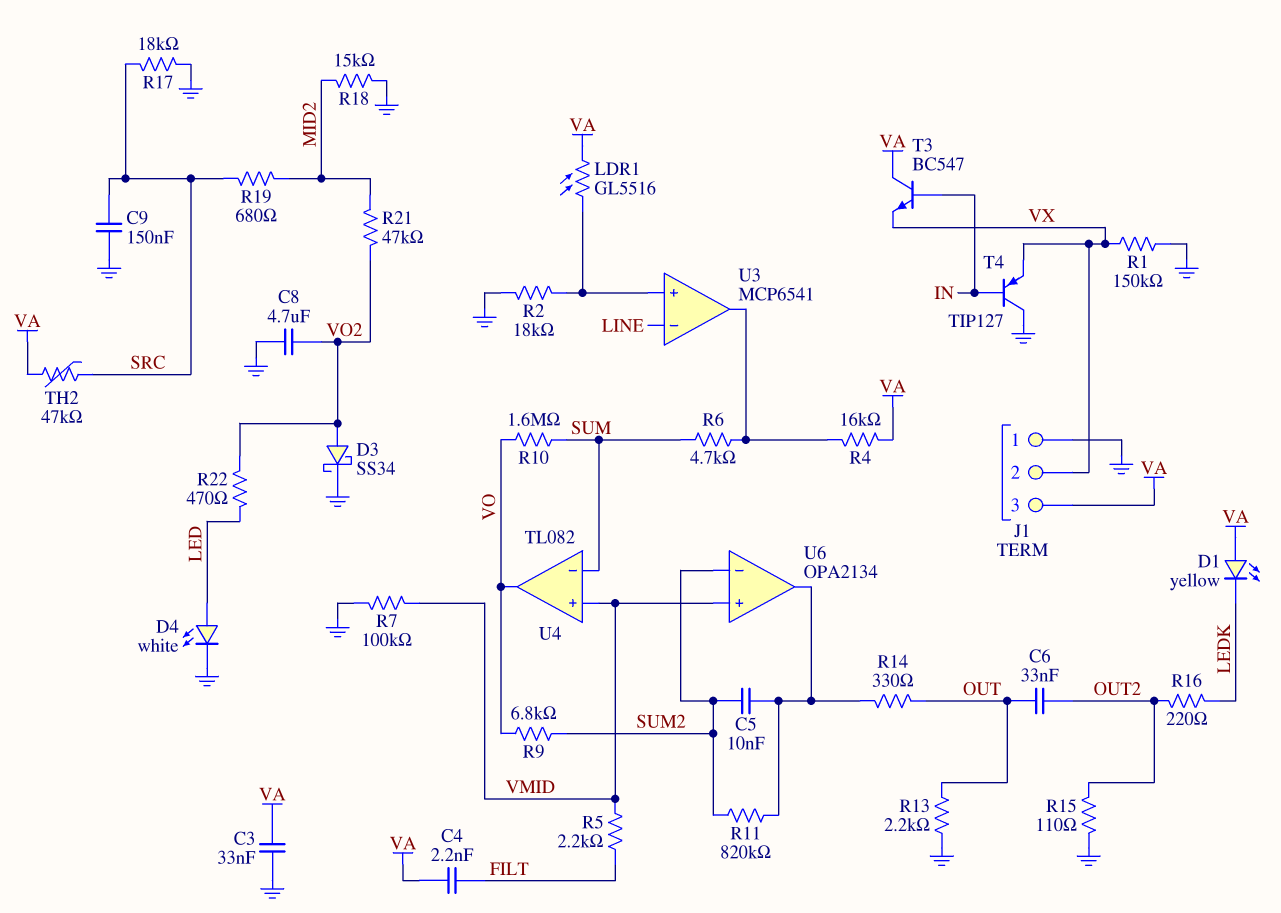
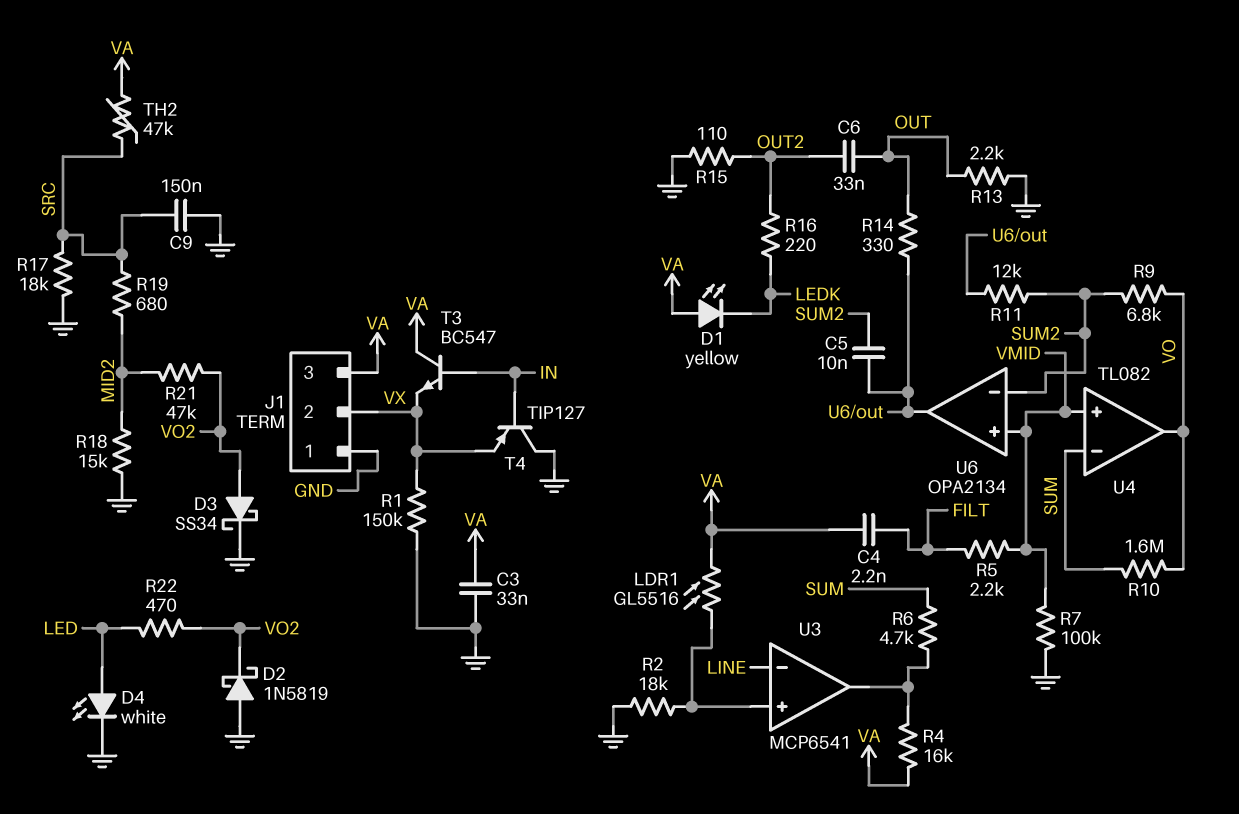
C8: 4.7uF (GND, VO2) -> none
D2: none -> schottky 1N5819 (A GND, K VO2)
R11: 820k (SUM2, U6/out) -> 12k (SUM2, U6/out)

